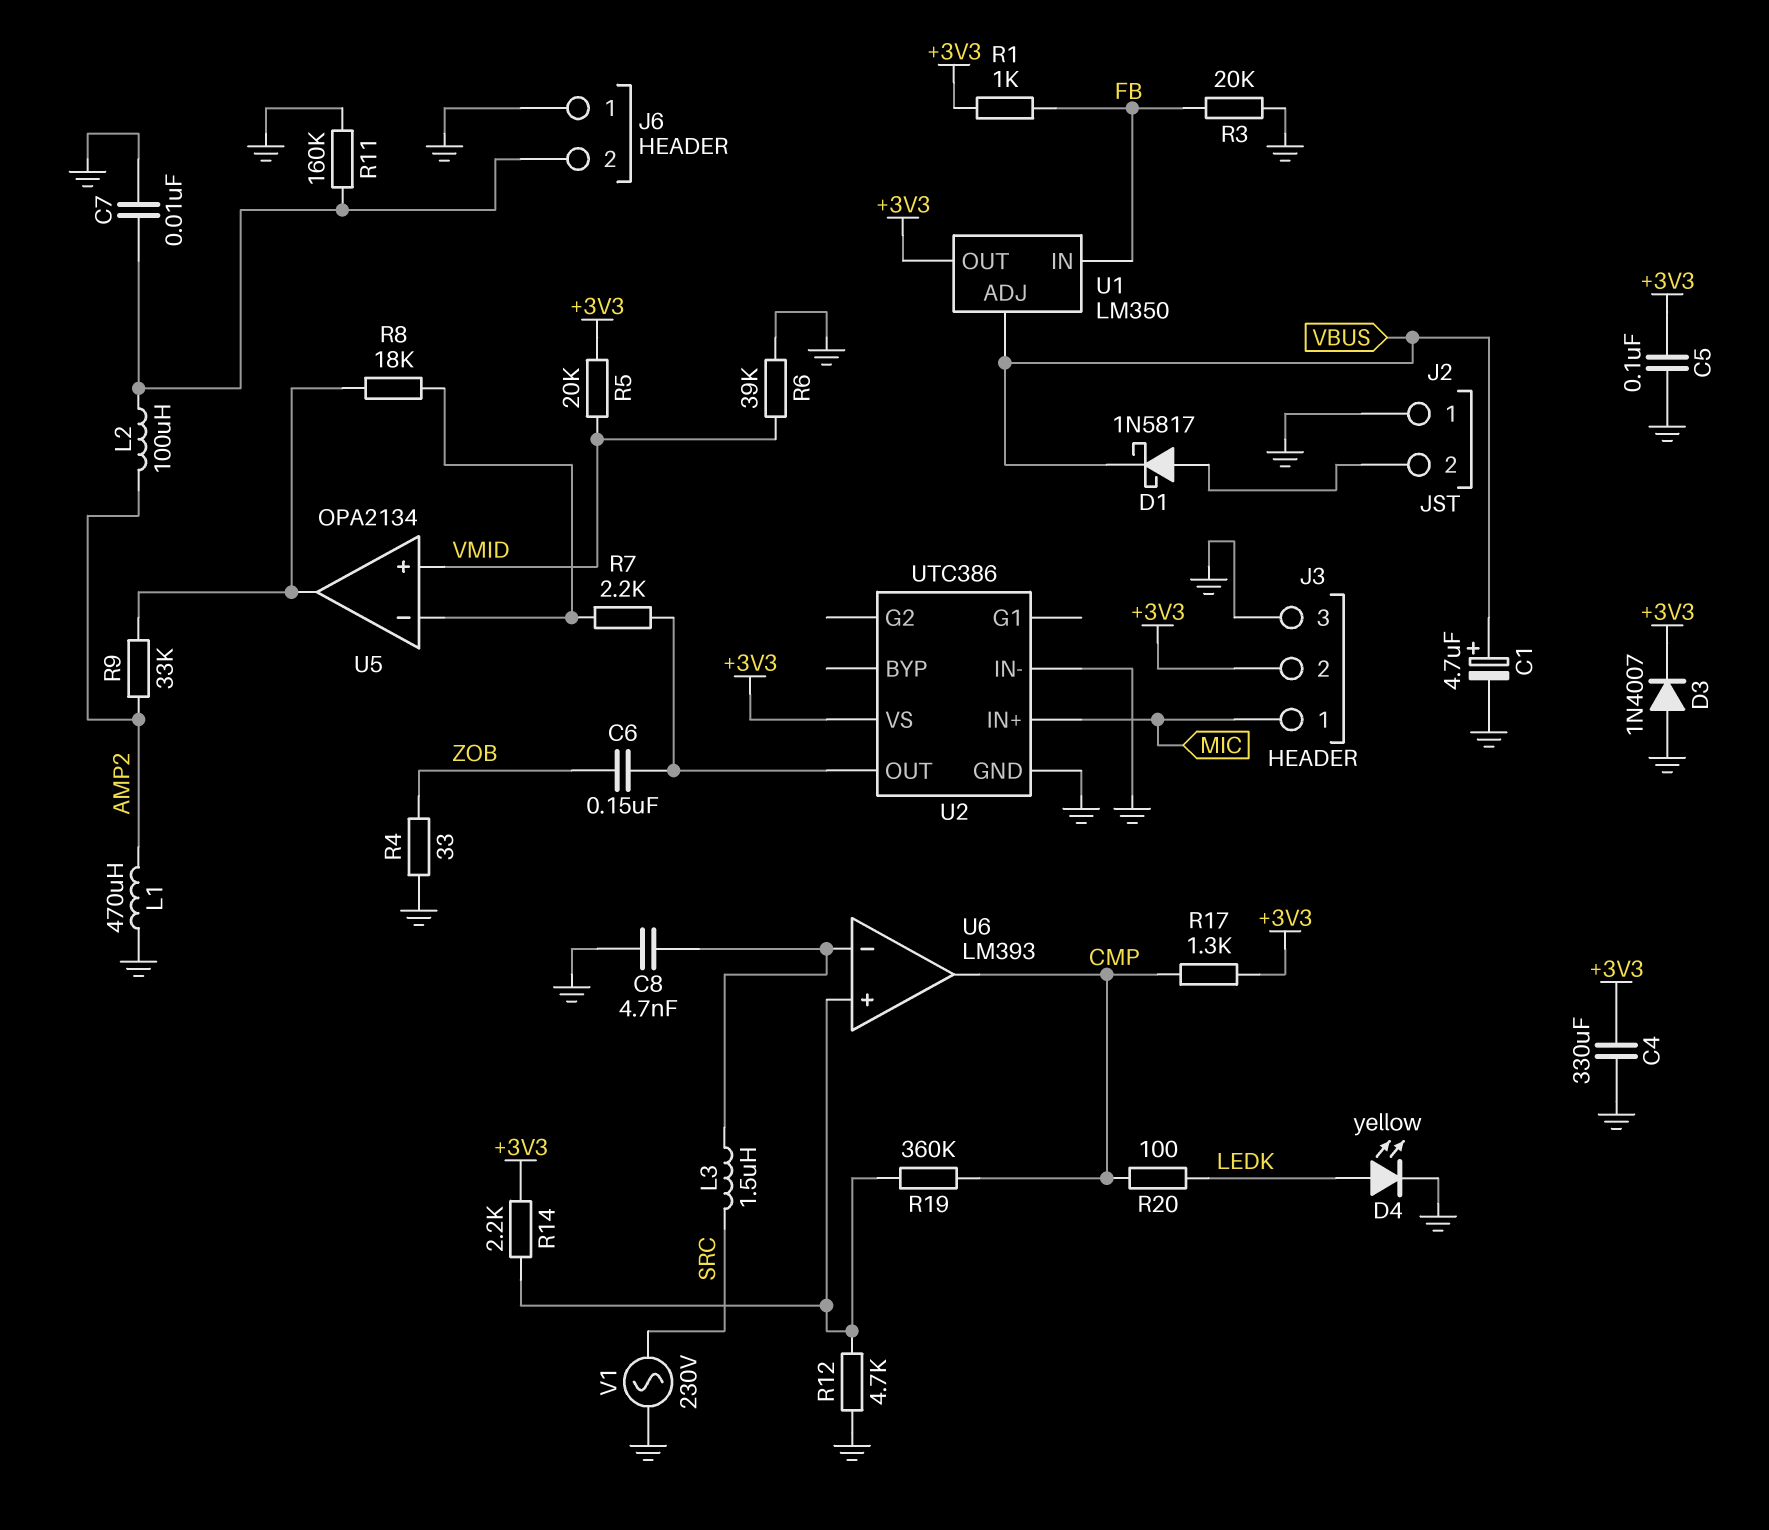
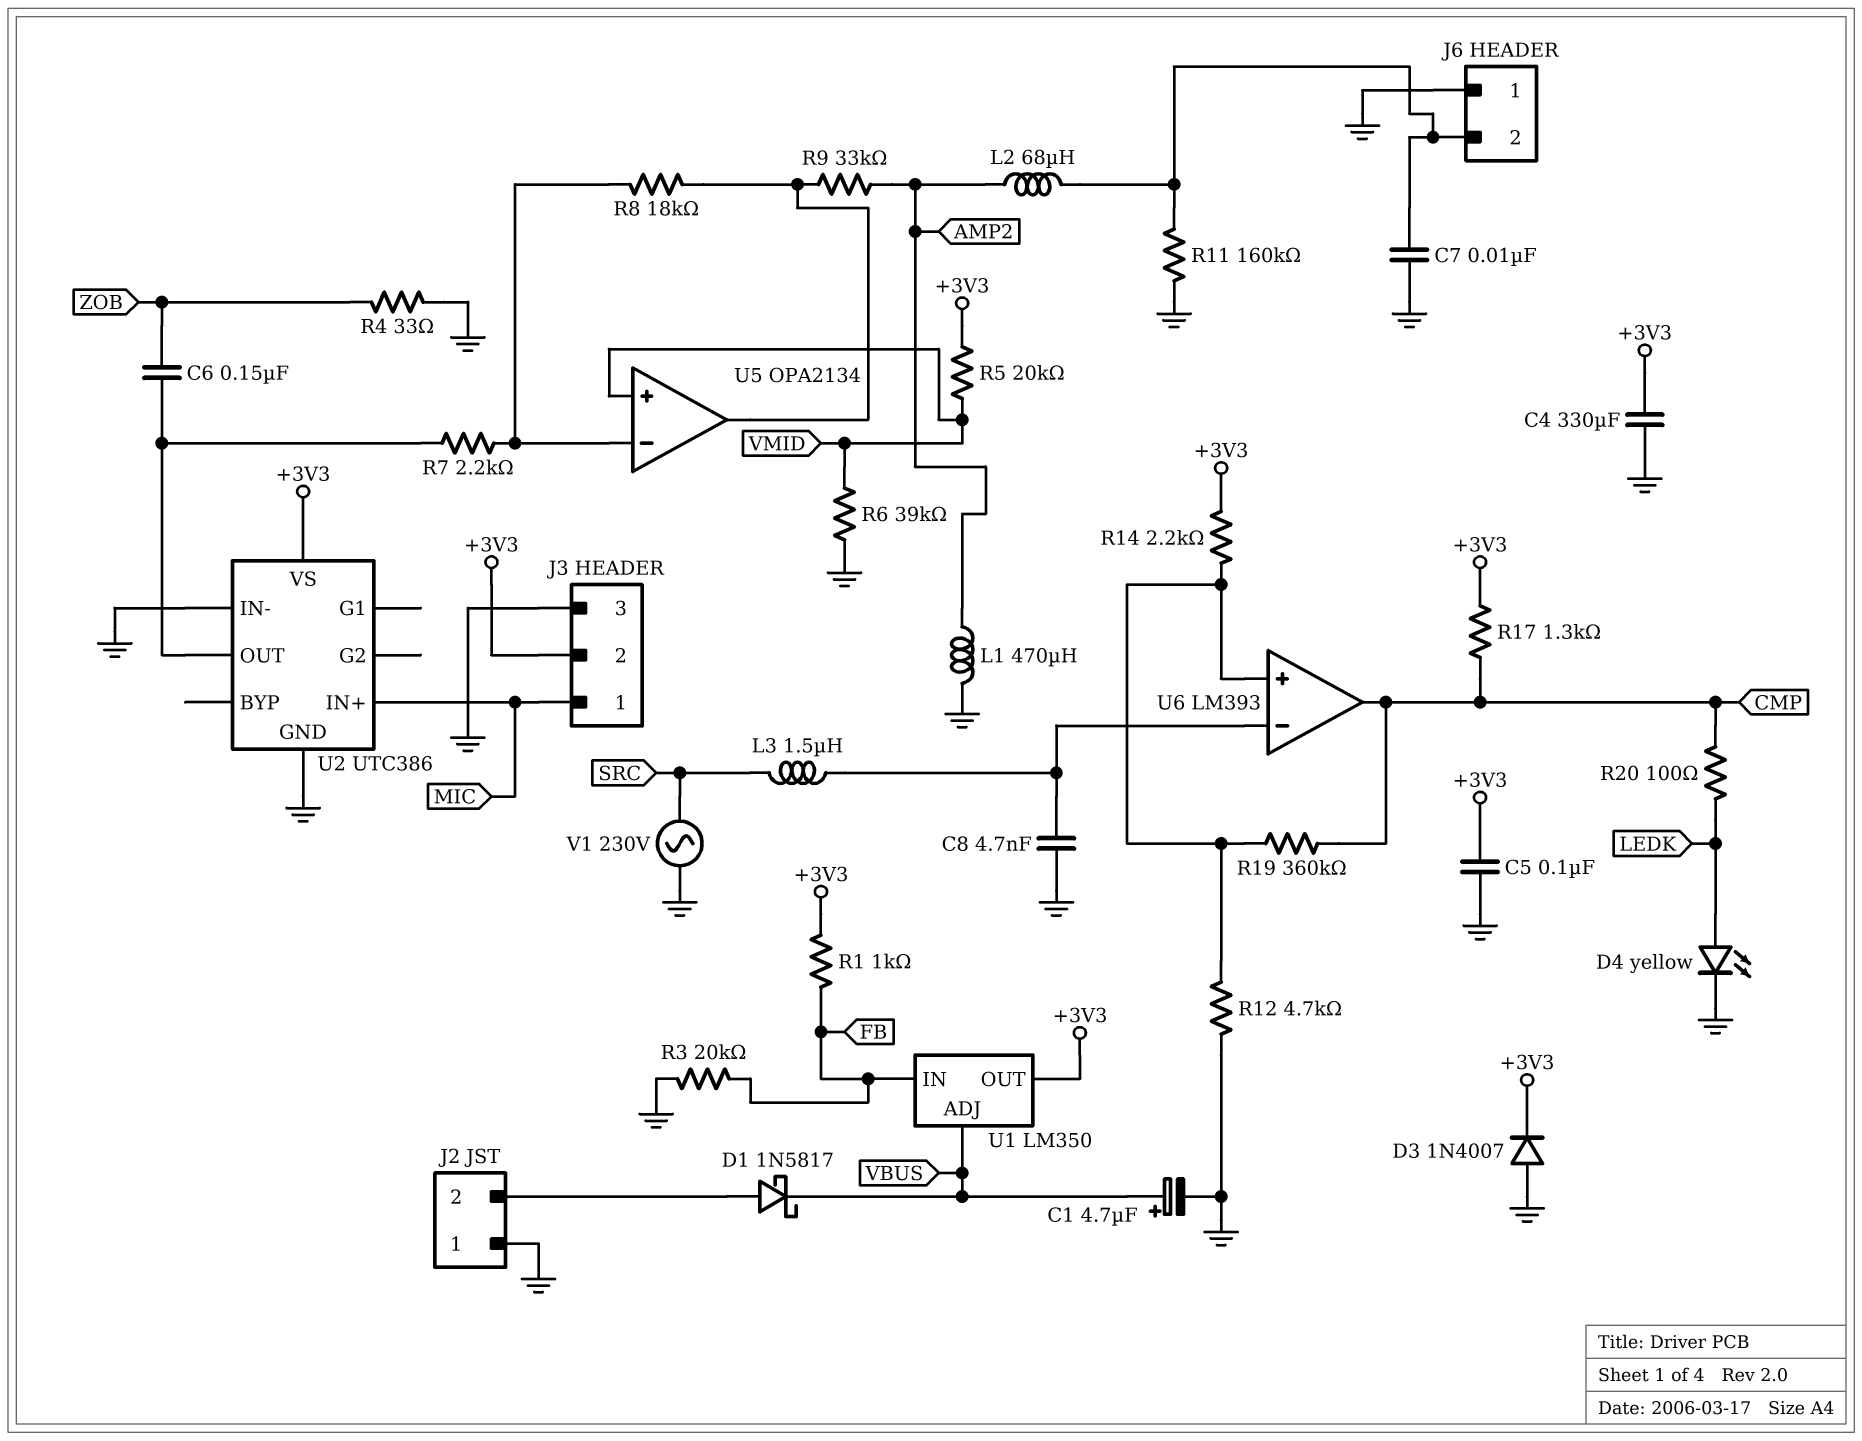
L2: 100uH (AMP2, J6/2) -> 68uH (AMP2, J6/2)

